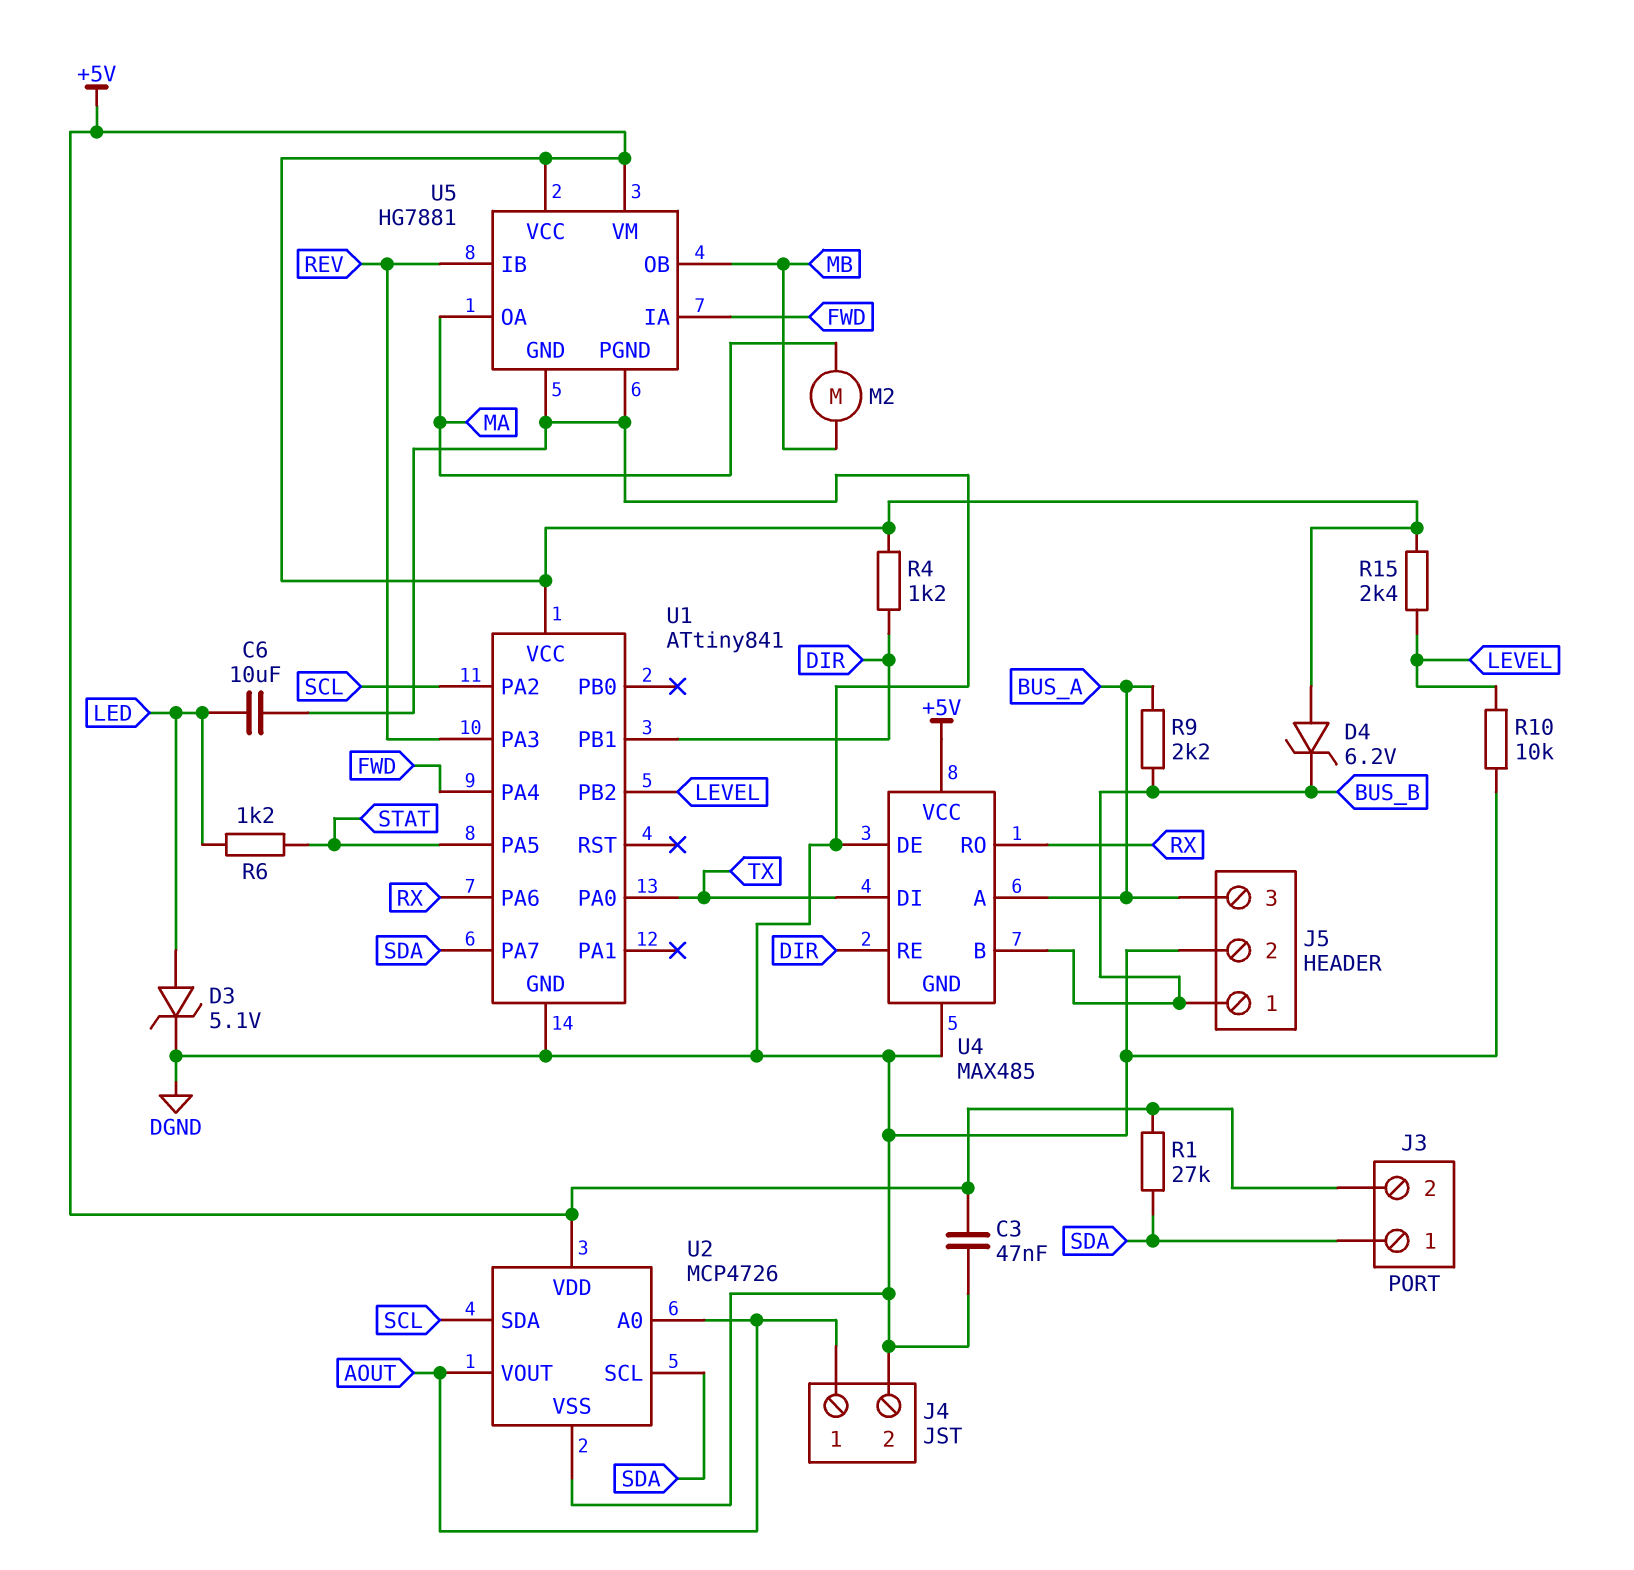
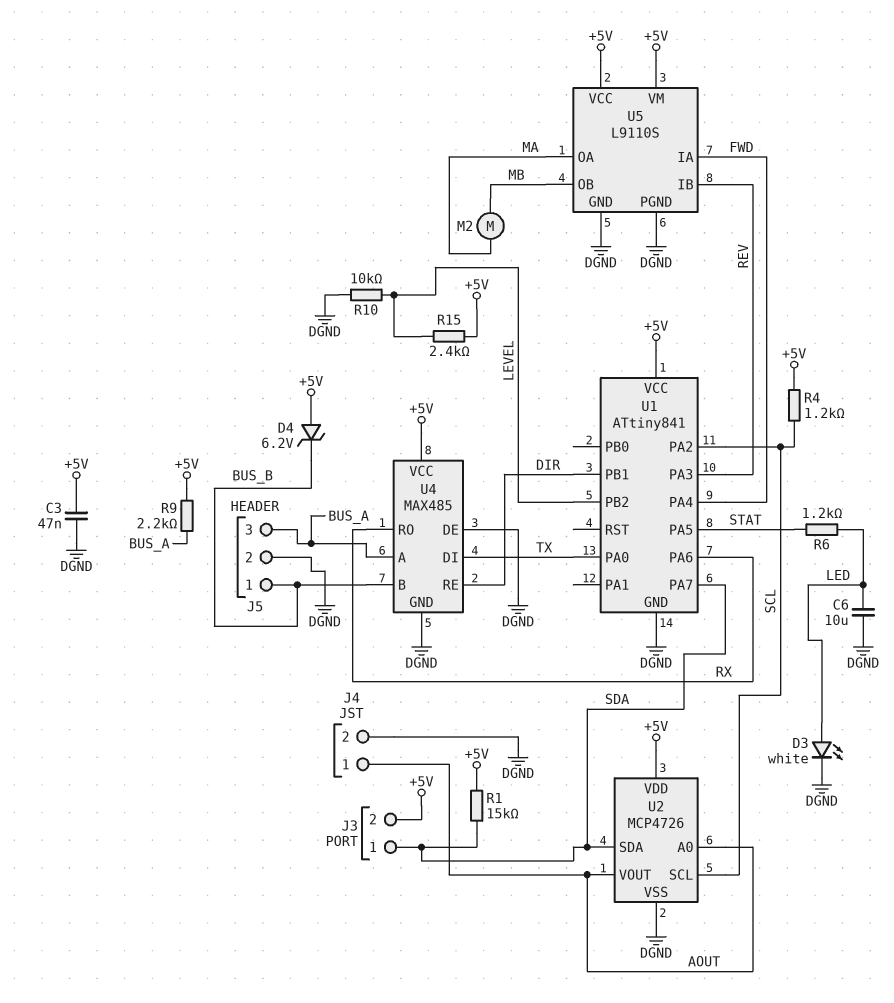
D3: zener 5.1V (A LED, K DGND) -> LED white (A LED, K DGND)
R1: 27k (+5V, SDA) -> 15k (+5V, SDA)
R4: 1.2k (+5V, DIR) -> 1.2k (+5V, SCL)
R9: 2.2k (BUS_A, BUS_B) -> 2.2k (+5V, BUS_A)
U2 pin SCL: SDA -> SCL
U2 pin SDA: SCL -> SDA
U5: HG7881 -> L9110S

